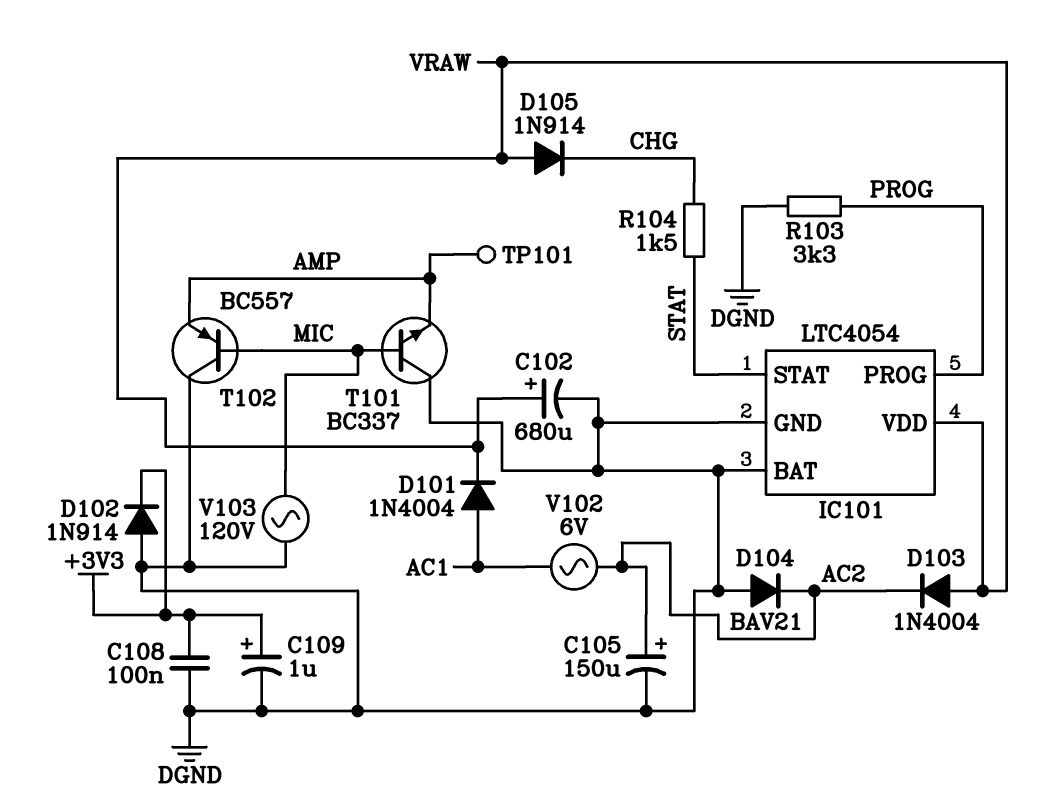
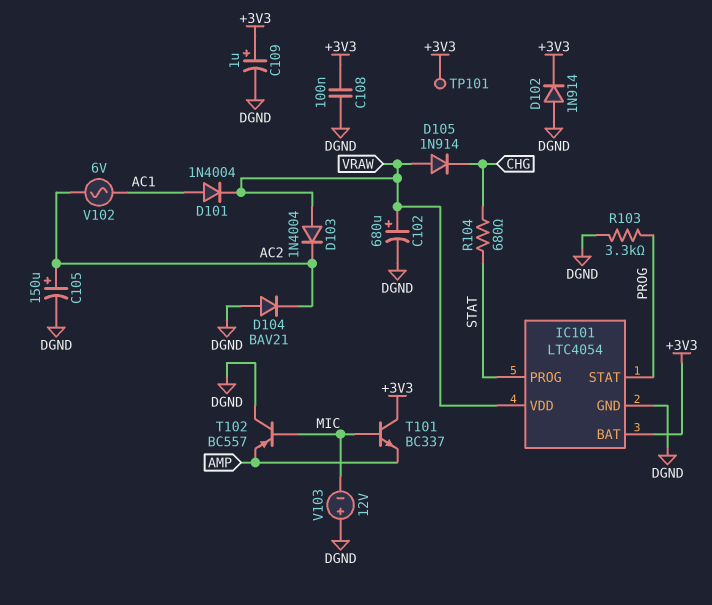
IC101 pin BAT: DGND -> +3V3
IC101 pin PROG: PROG -> STAT
IC101 pin STAT: STAT -> PROG
R104: 1.5k (CHG, STAT) -> 680 (CHG, STAT)
T101: NPN BC337 (B MIC, C DGND, E AMP) -> NPN BC337 (B MIC, C +3V3, E AMP)
TP101: test point (AMP) -> test point (+3V3)
V103: AC 120V (DGND, MIC) -> 12V (plus DGND, minus MIC)

